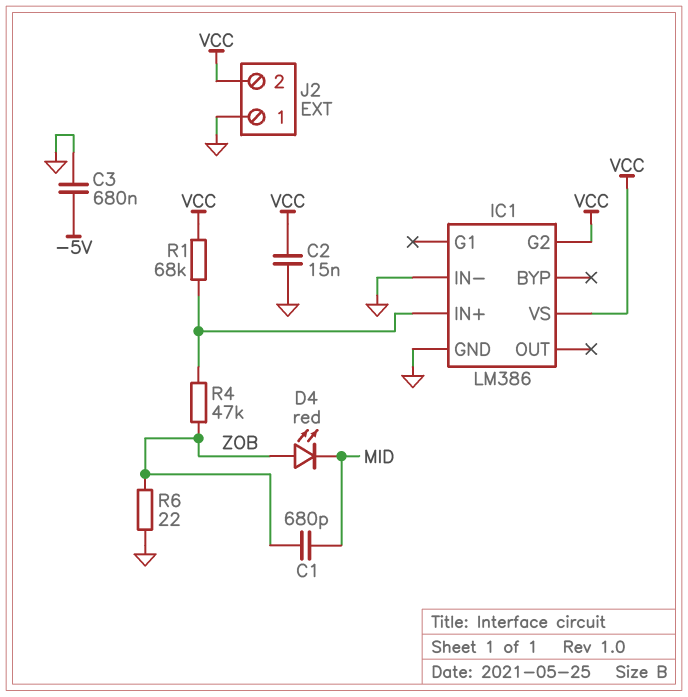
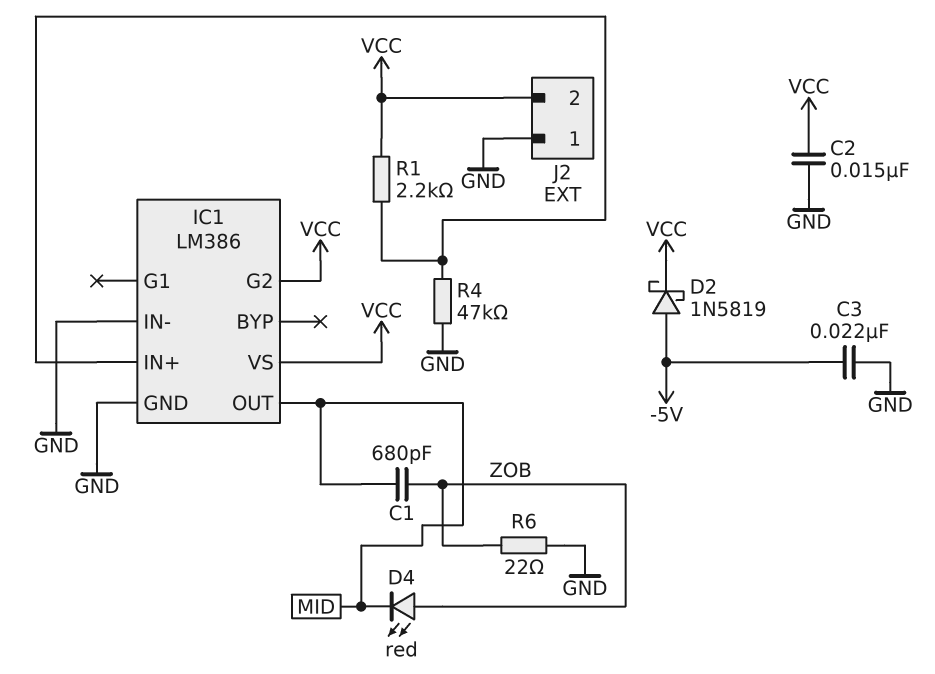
C3: 680nF (-5V, GND) -> 22nF (-5V, GND)
D2: none -> schottky 1N5819 (A -5V, K VCC)
IC1 pin OUT: none -> MID
R1: 68k (IC1/IN+, VCC) -> 2.2k (IC1/IN+, VCC)
R4: 47k (IC1/IN+, ZOB) -> 47k (GND, IC1/IN+)

